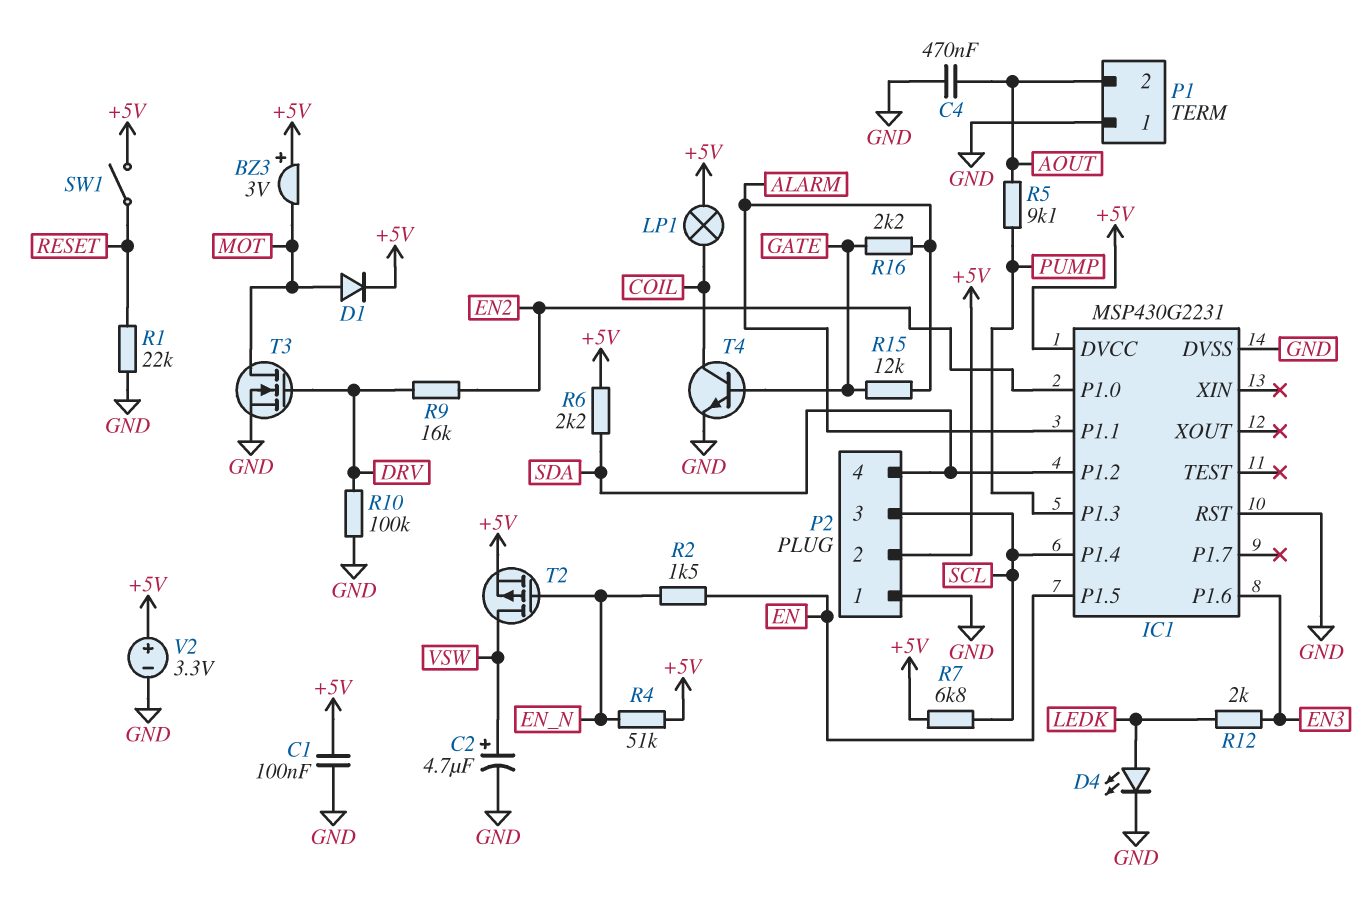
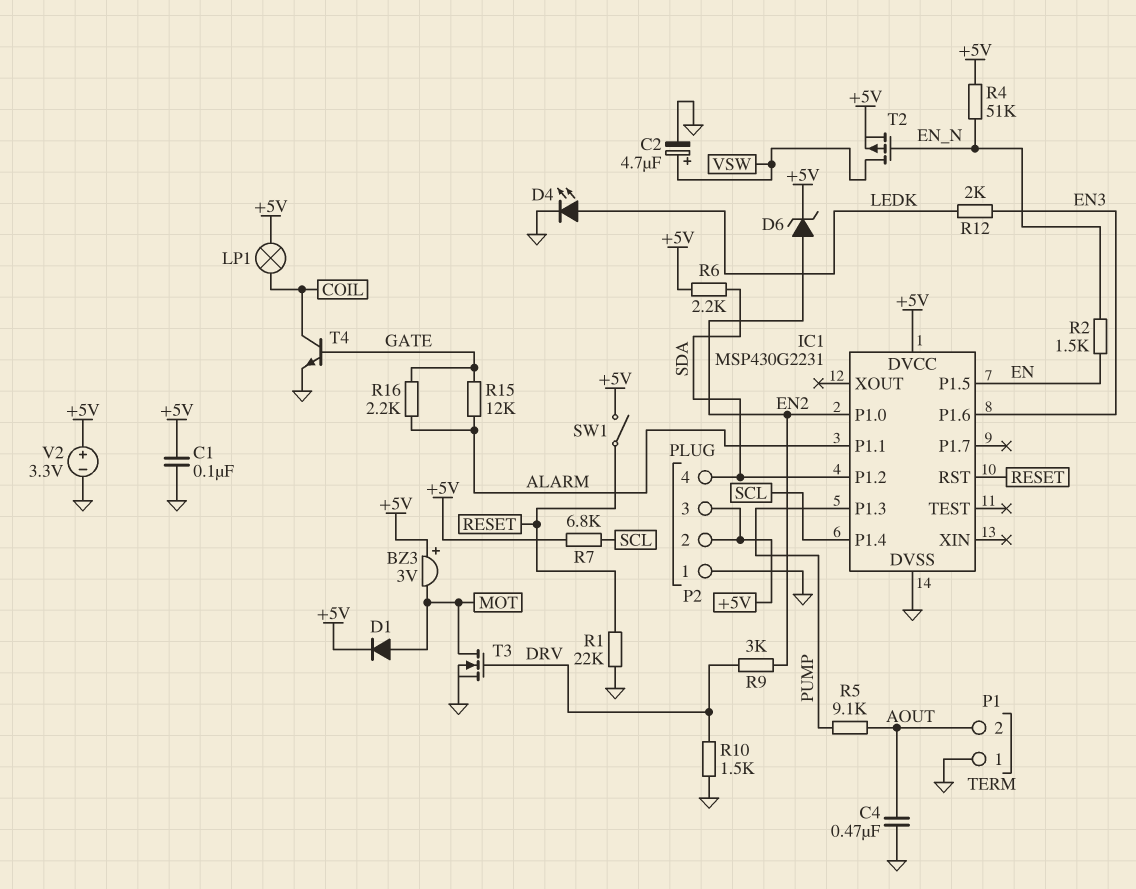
D6: none -> zener (A EN2, K +5V)
IC1 pin RST: GND -> RESET
P2 pin 3: SCL -> +5V
R9: 16k (DRV, EN2) -> 3k (DRV, EN2)
R10: 100k (DRV, GND) -> 1.5k (DRV, GND)

